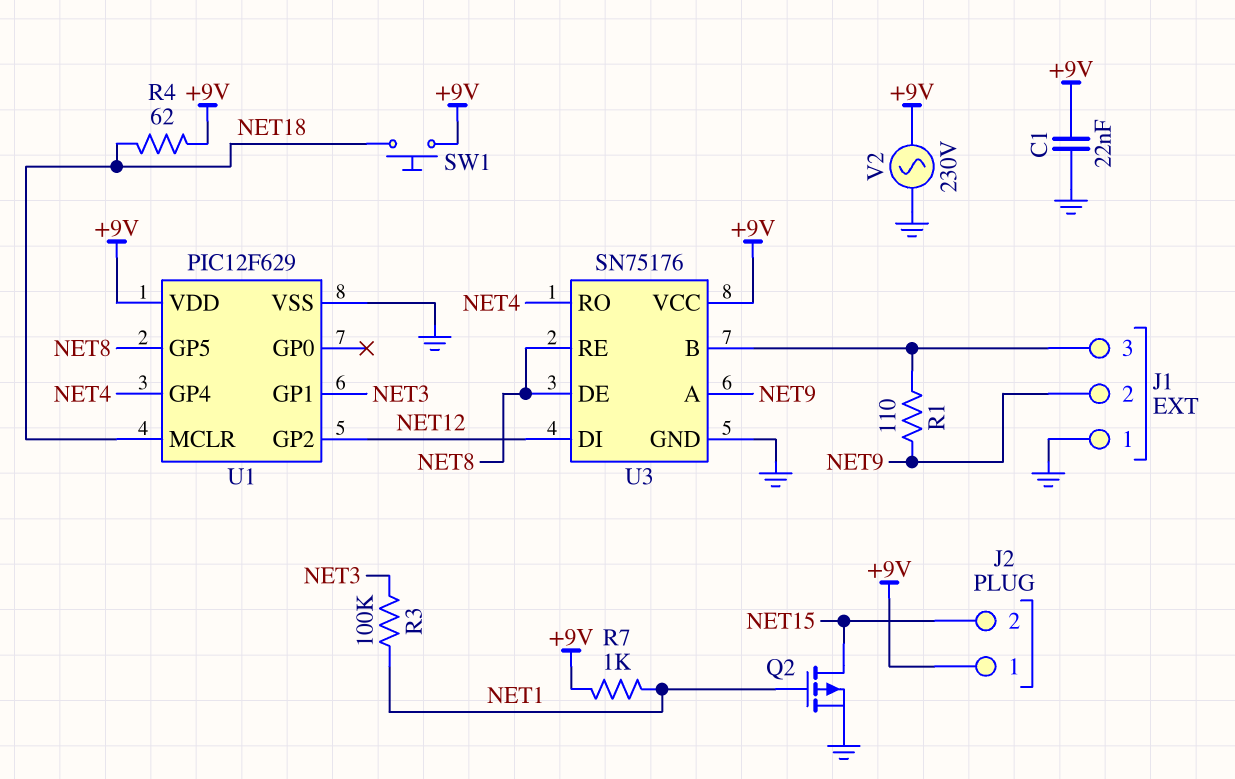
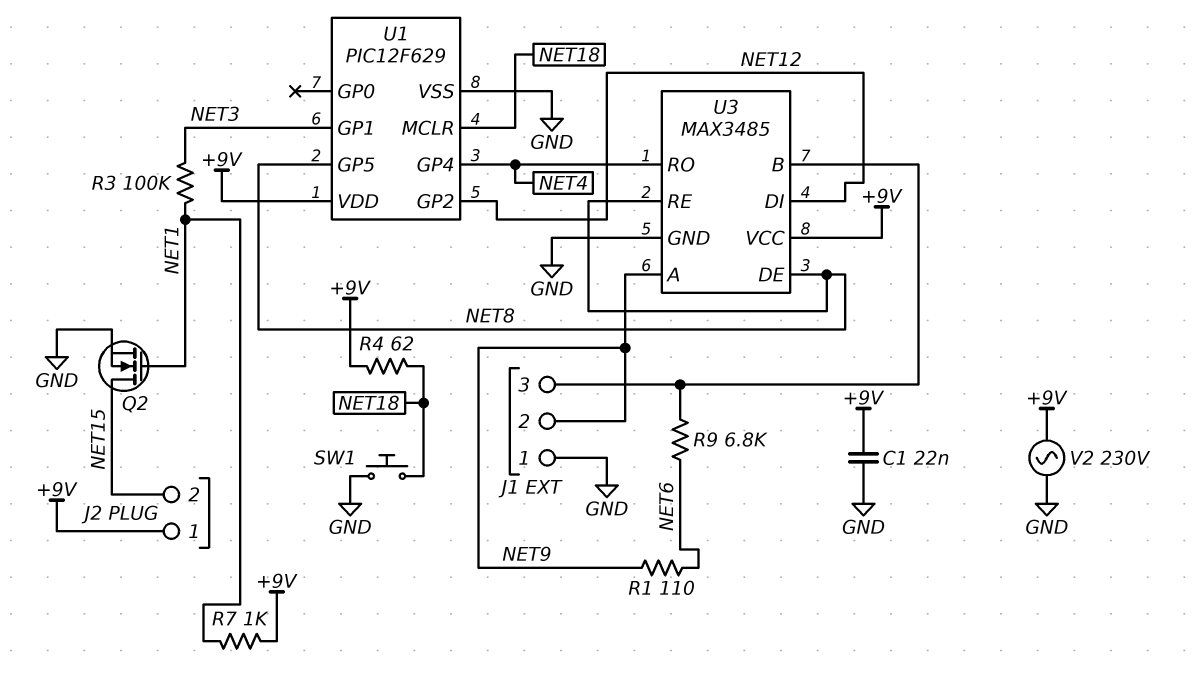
Q2: PMOS (G NET1, D NET15, S GND) -> NMOS (G NET1, D NET15, S GND)
R1: 110 (J1/3, NET9) -> 110 (NET6, NET9)
R9: none -> 6.8k (J1/3, NET6)
SW1: button (+9V, NET18) -> button (GND, NET18)
U3: SN75176 -> MAX3485

